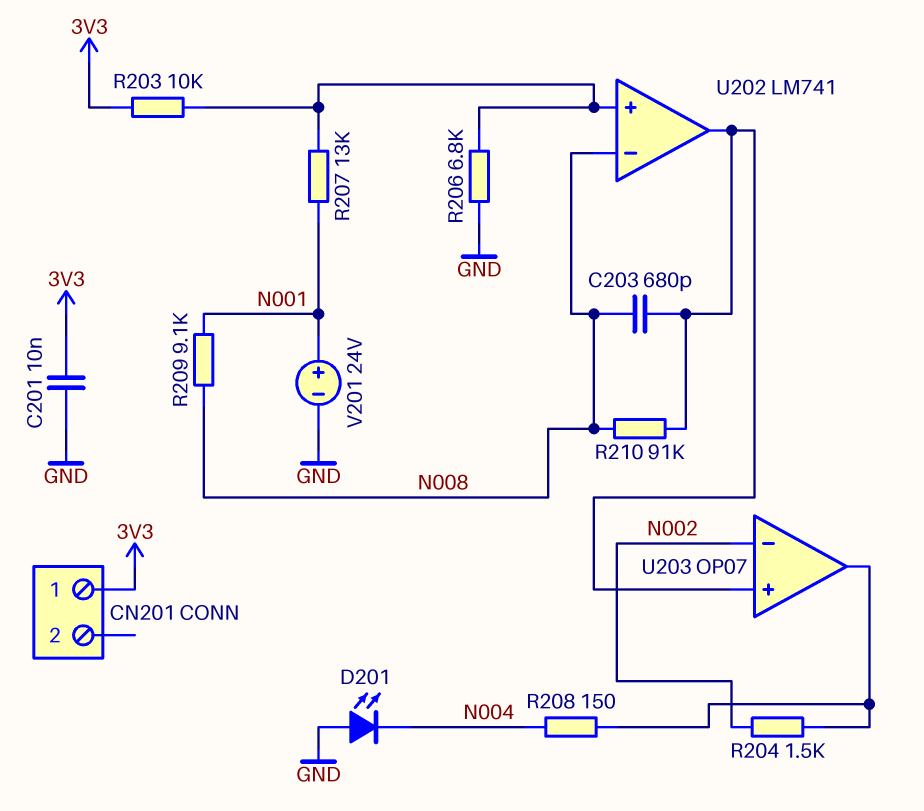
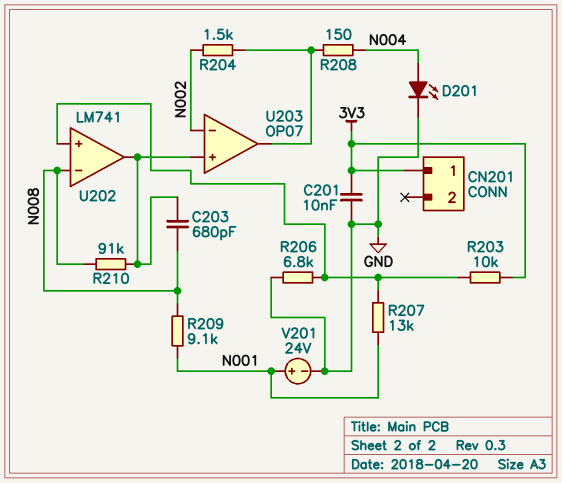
D201: LED (A GND, K N004) -> LED (A N004, K GND)

